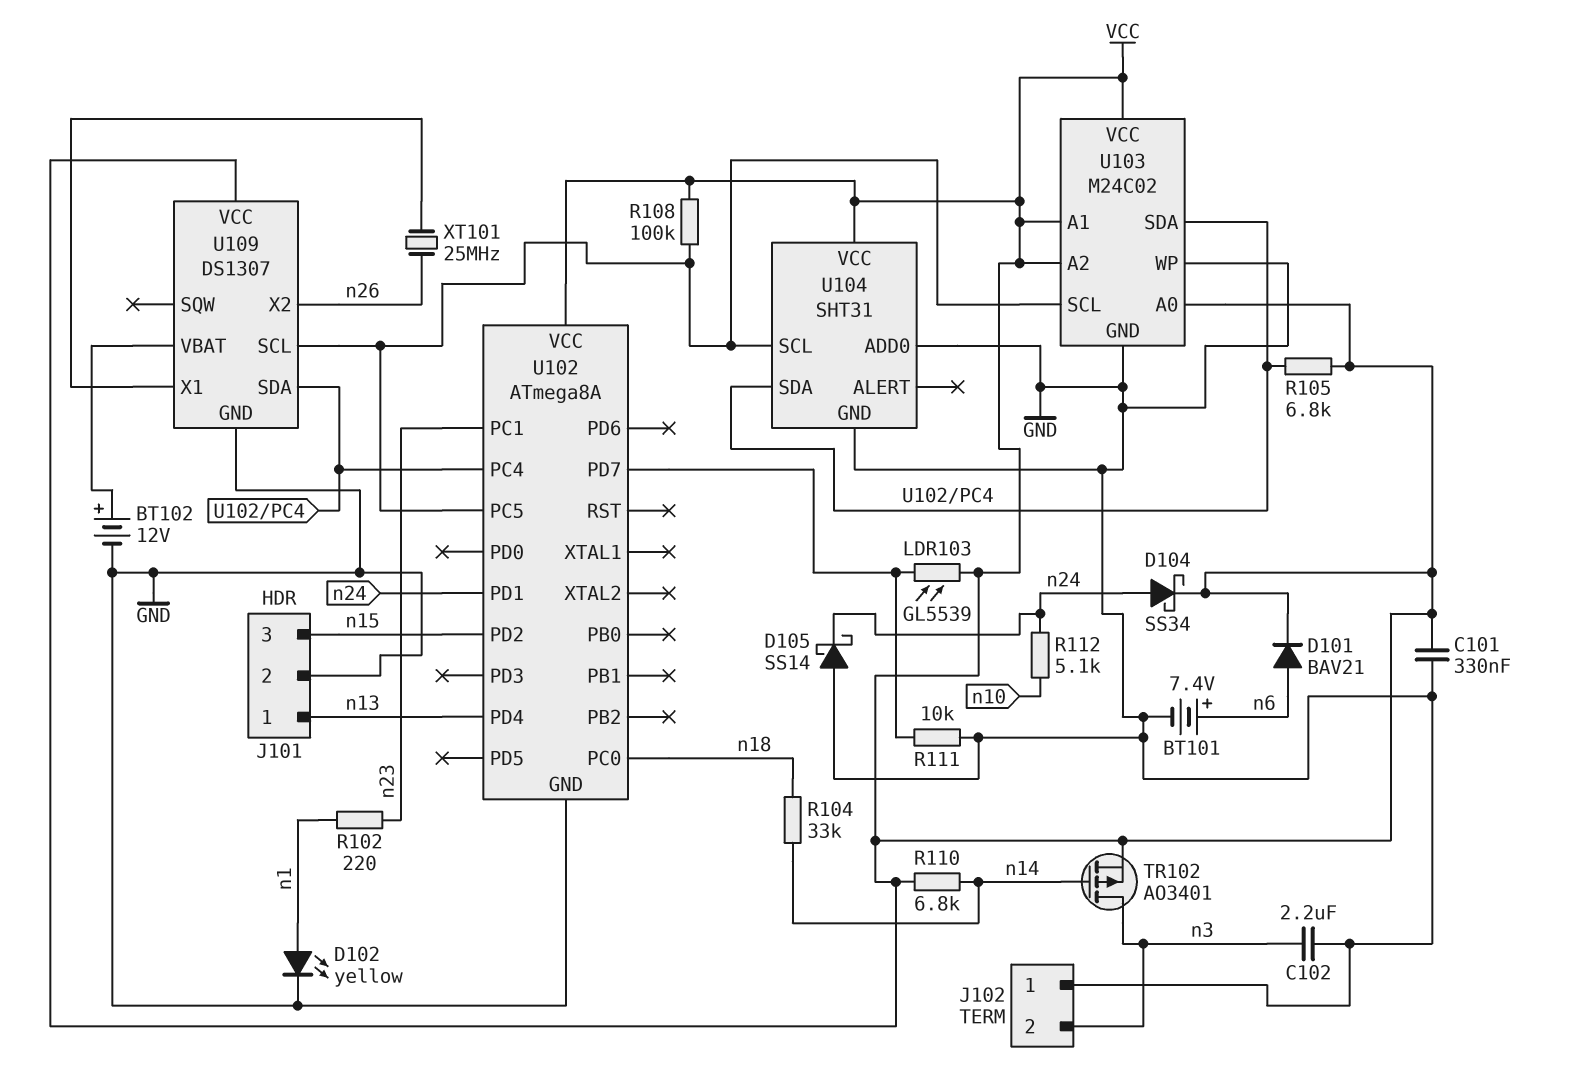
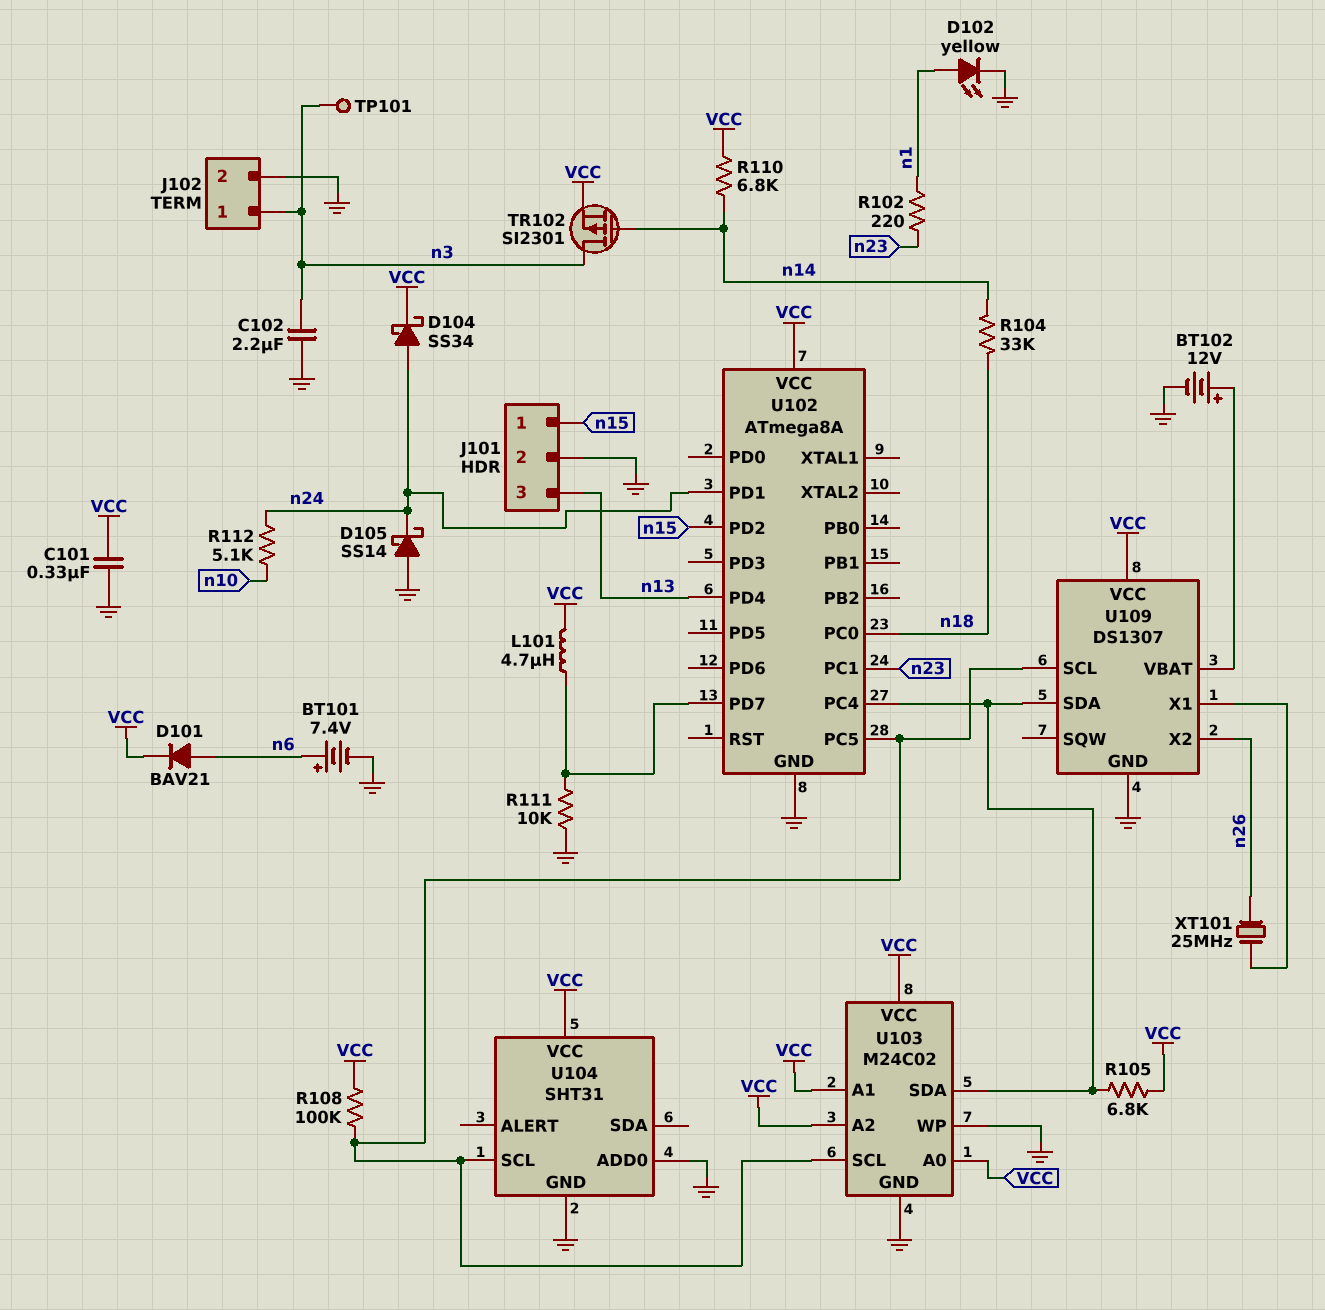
J101 pin 1: n13 -> n15
J101 pin 3: n15 -> n13
J102 pin 1: GND -> n3
J102 pin 2: n3 -> GND
L101: none -> 4.7uH (U102/PD7, VCC)
LDR103: GL5539 (U102/PD7, VCC) -> none
TP101: none -> test point (n3)
TR102: PMOS AO3401 (G n14, D n3, S VCC) -> PMOS SI2301 (G n14, D n3, S VCC)
U104 pin SDA: U102/PC4 -> none

